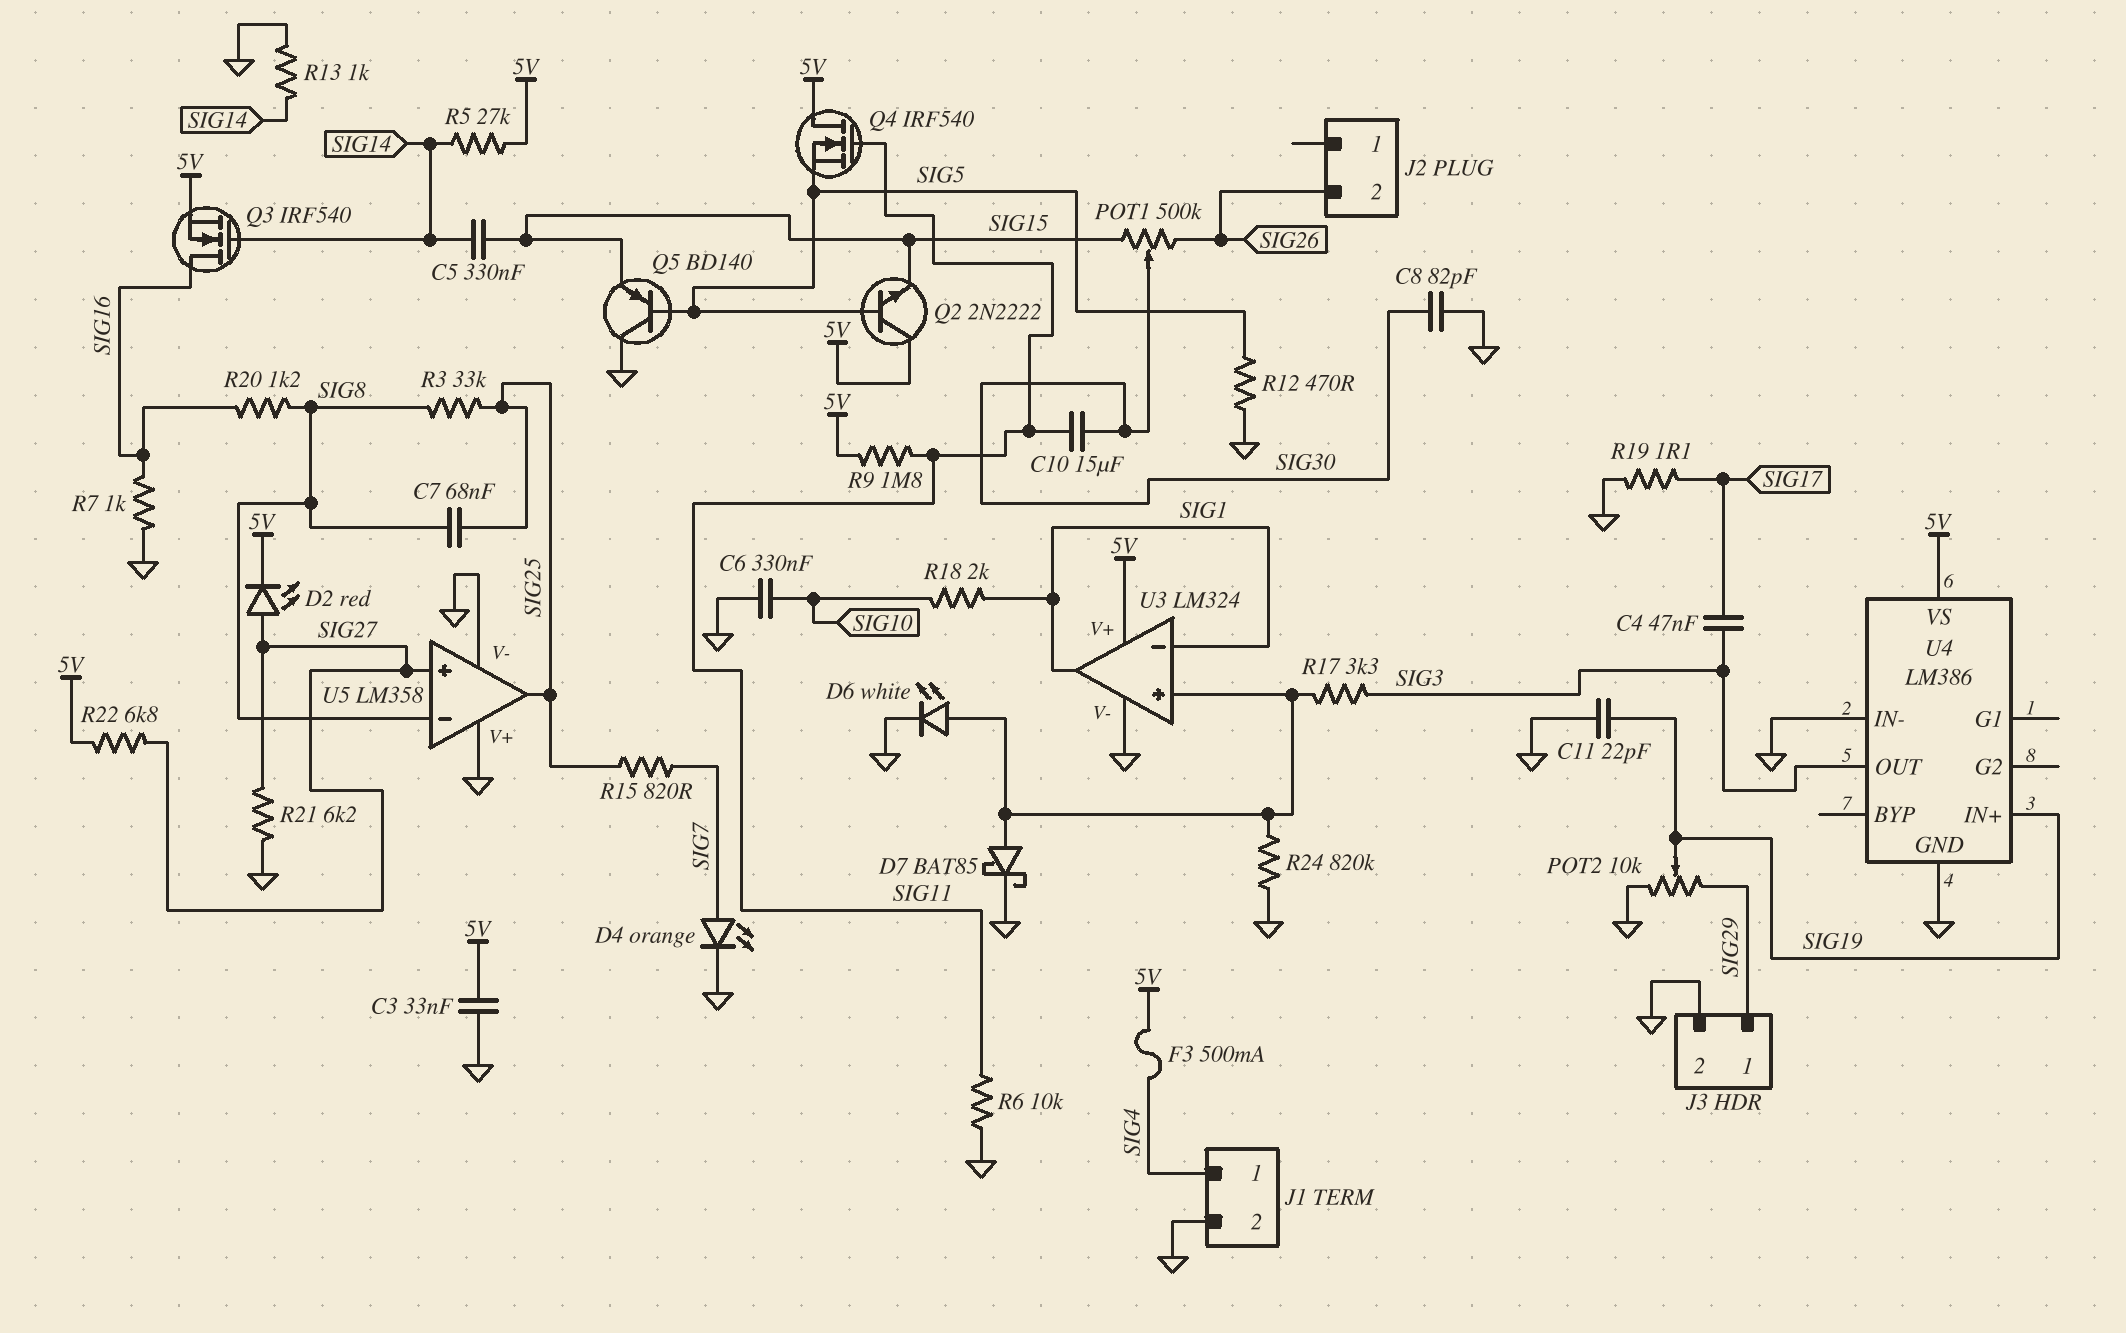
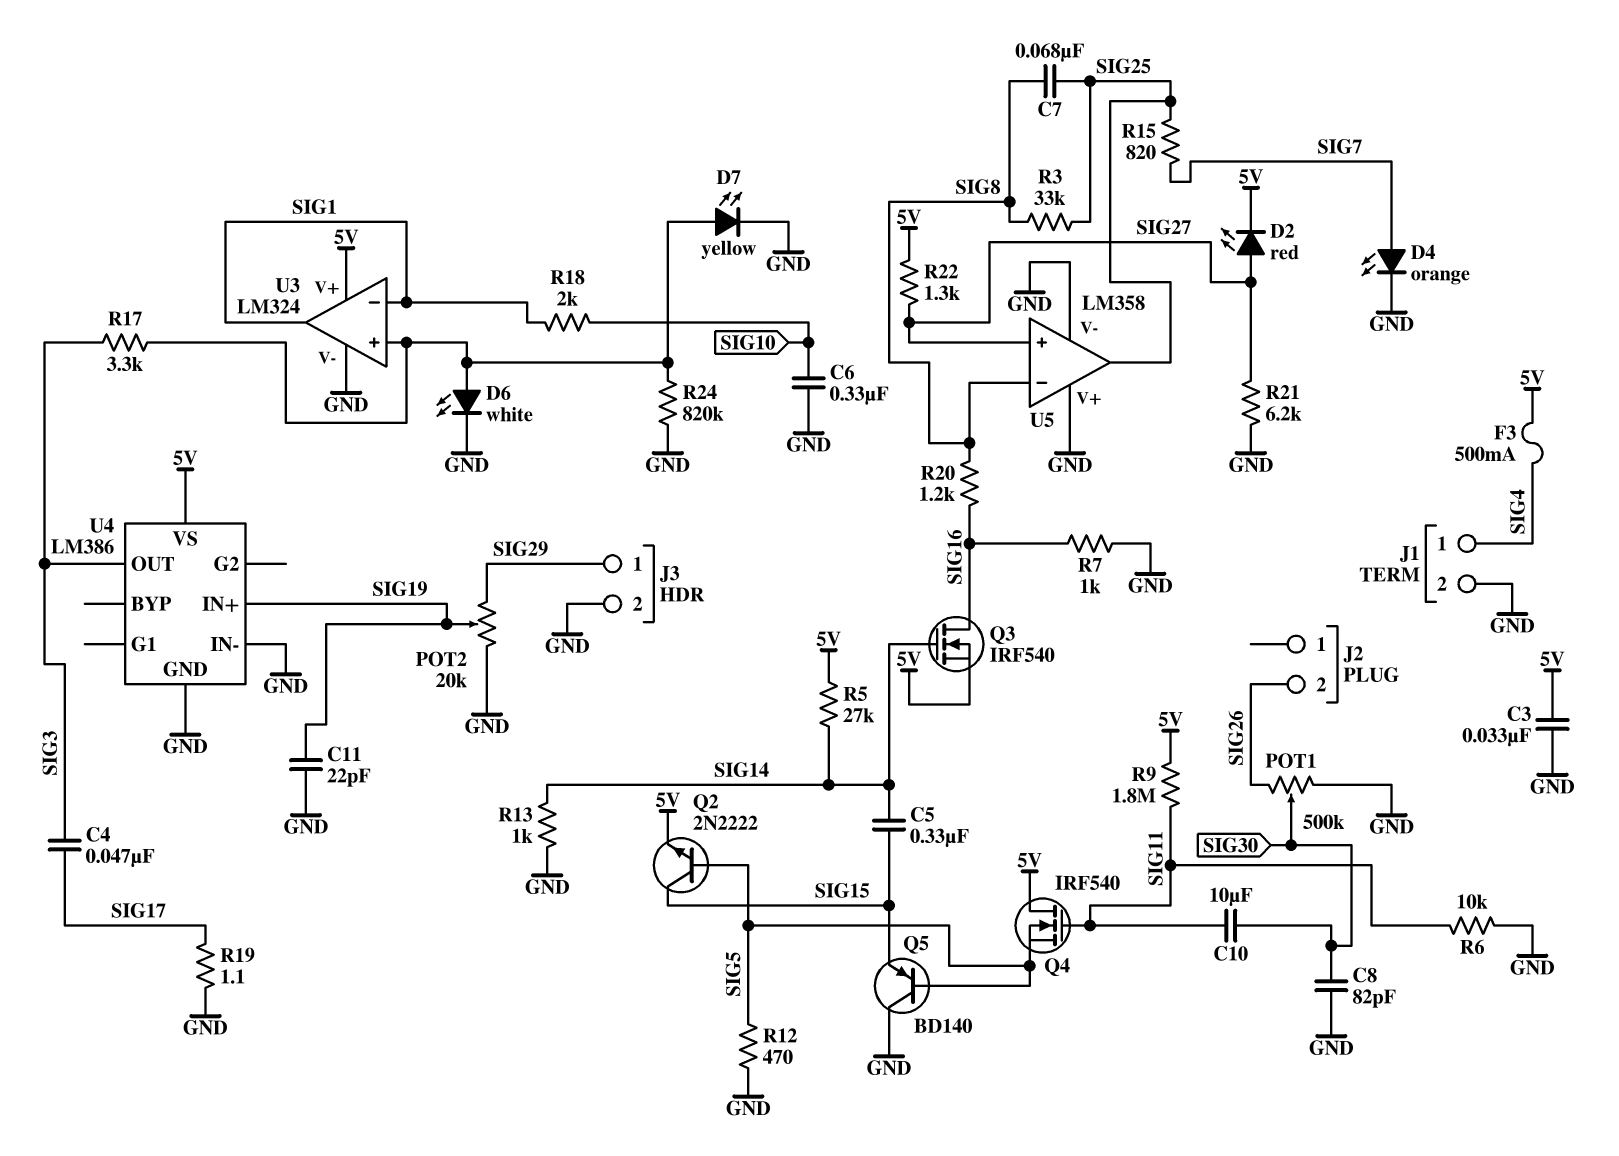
C10: 15uF (SIG11, SIG30) -> 10uF (SIG11, SIG30)
D7: schottky BAT85 (A U3/in+, K GND) -> LED yellow (A U3/in+, K GND)
POT1: 500k (SIG15, SIG26, wiper SIG30) -> 500k (GND, SIG26, wiper SIG30)
POT2: 10k (GND, SIG29, wiper SIG19) -> 20k (GND, SIG29, wiper SIG19)
Q2: NPN 2N2222 (B SIG5, C 5V, E SIG15) -> NPN 2N2222 (B SIG5, C SIG15, E 5V)
R22: 6.8k (5V, SIG27) -> 1.3k (5V, SIG27)

